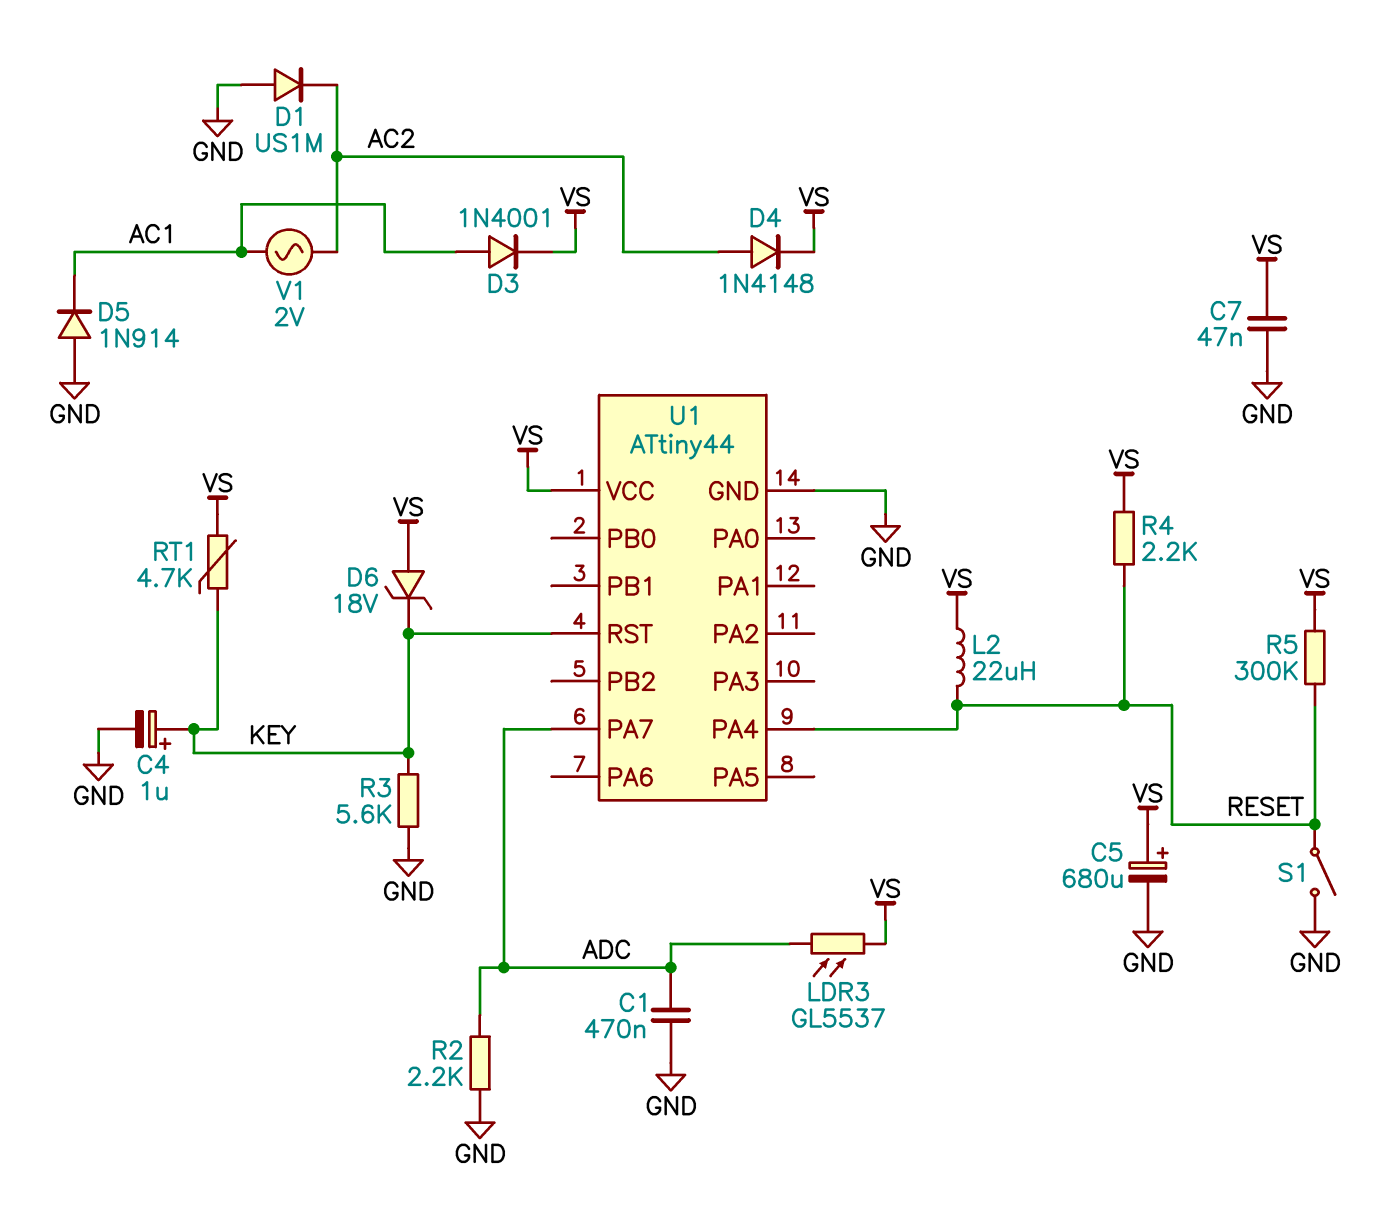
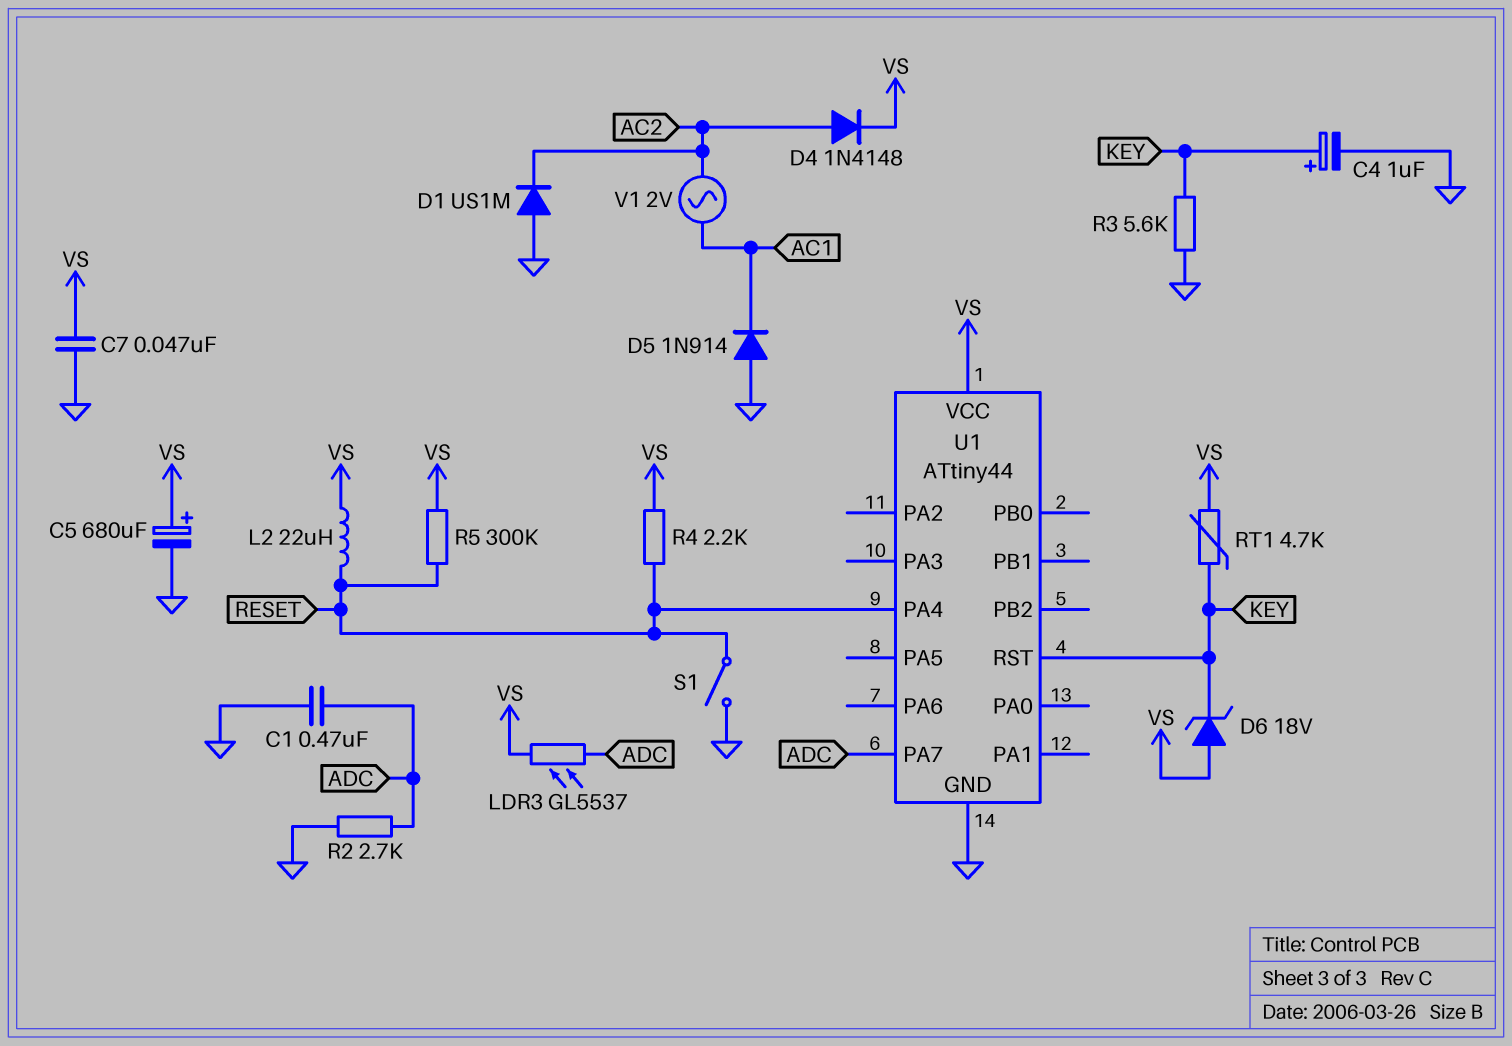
D3: diode 1N4001 (A AC1, K VS) -> none
R2: 2.2k (ADC, GND) -> 2.7k (ADC, GND)

